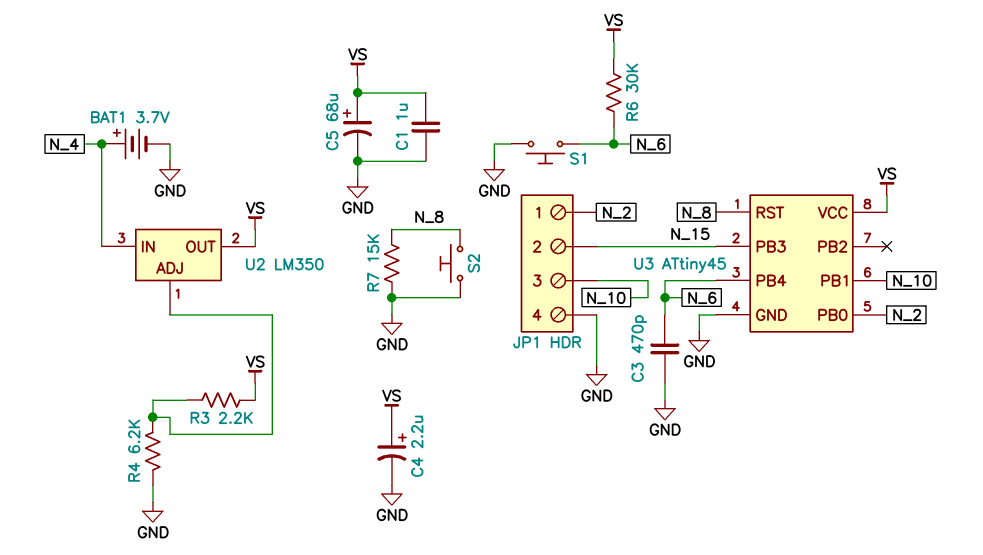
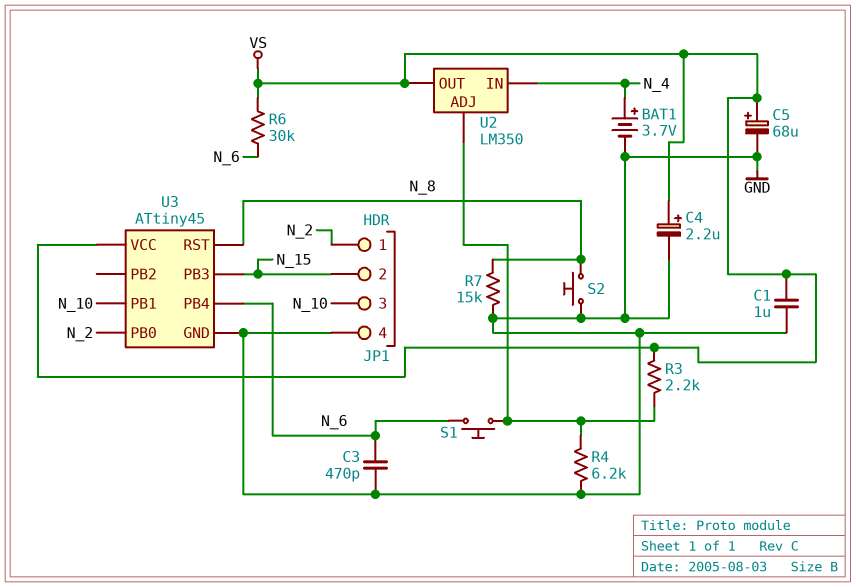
S1: button (GND, N_6) -> button (N_6, U2/ADJ)

